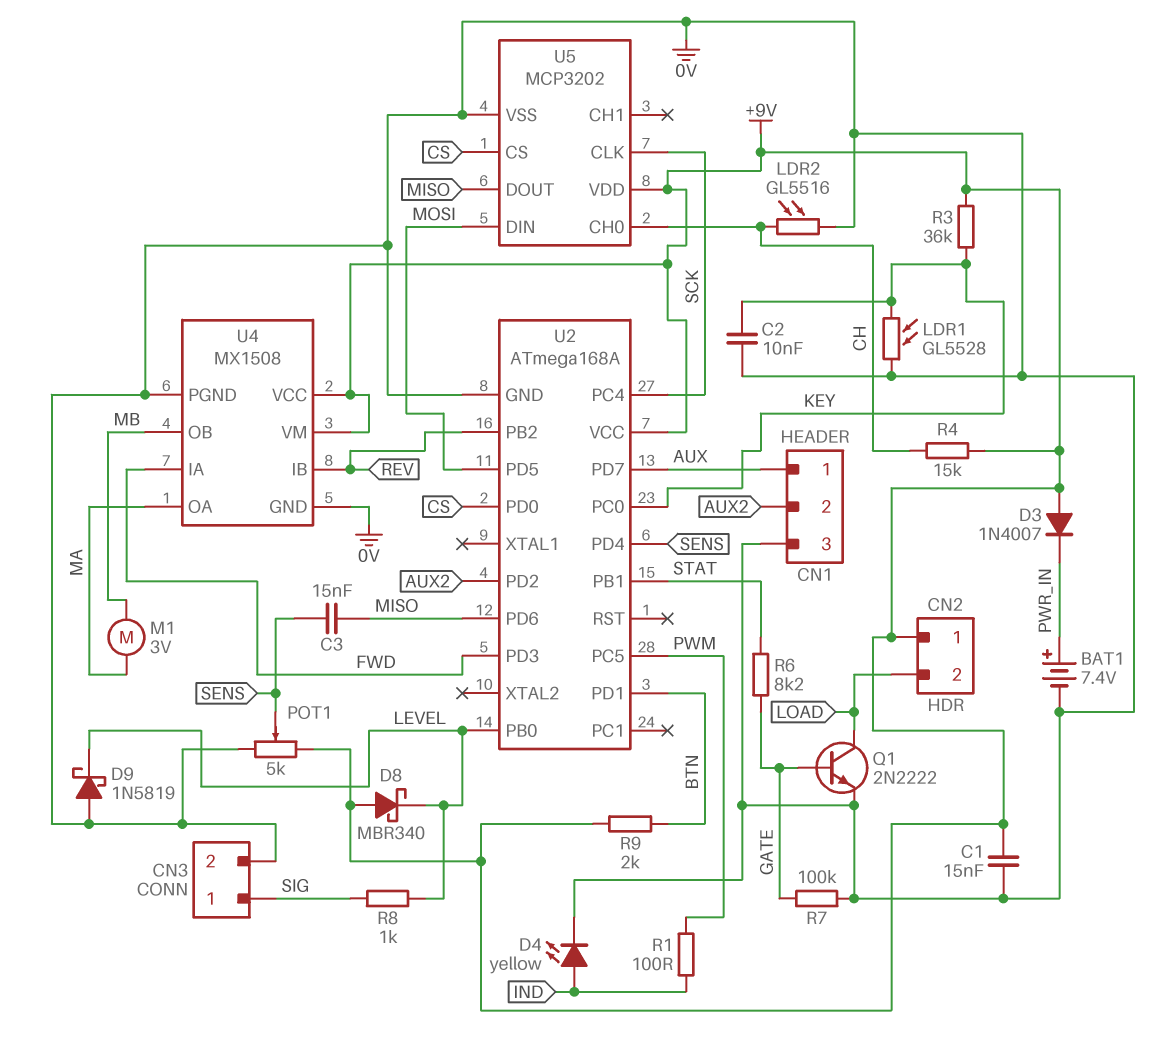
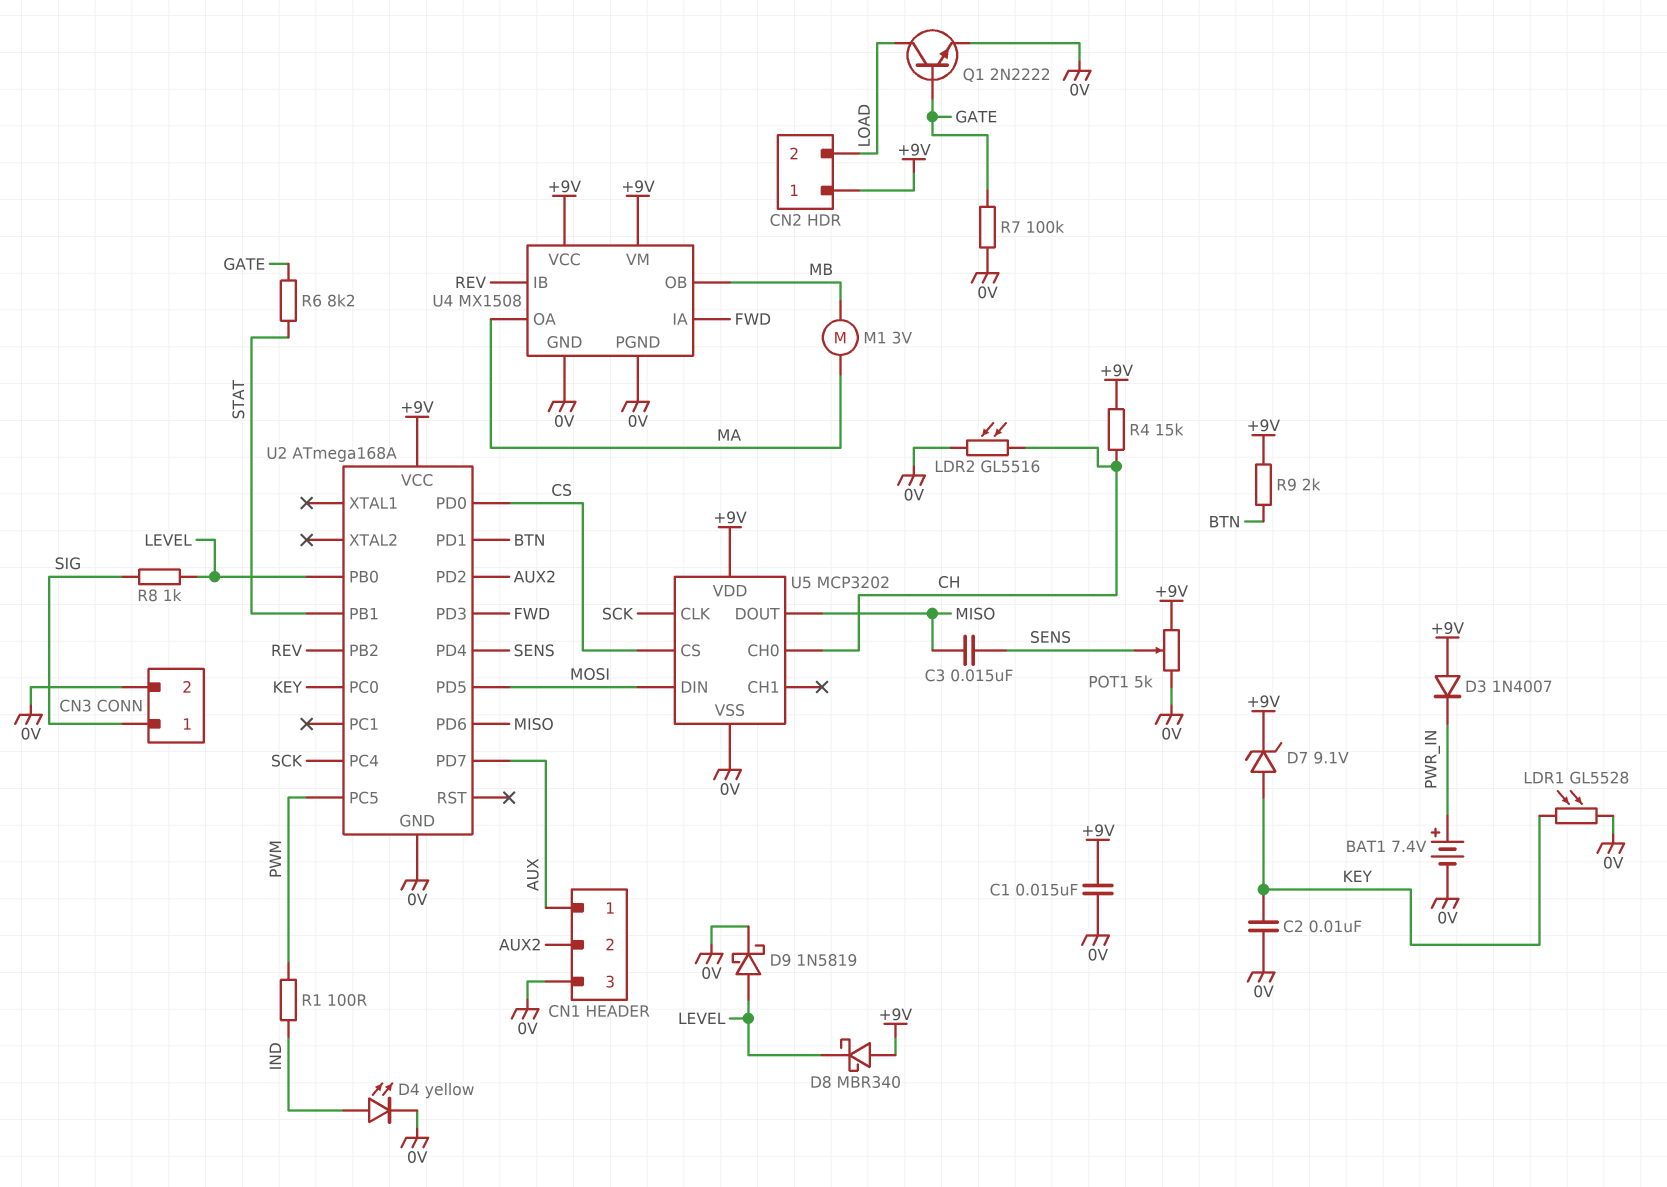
D7: none -> zener 9.1V (A KEY, K +9V)
D9: schottky 1N5819 (A 0V, K LEVEL) -> schottky 1N5819 (A LEVEL, K 0V)
R3: 36k (+9V, KEY) -> none

